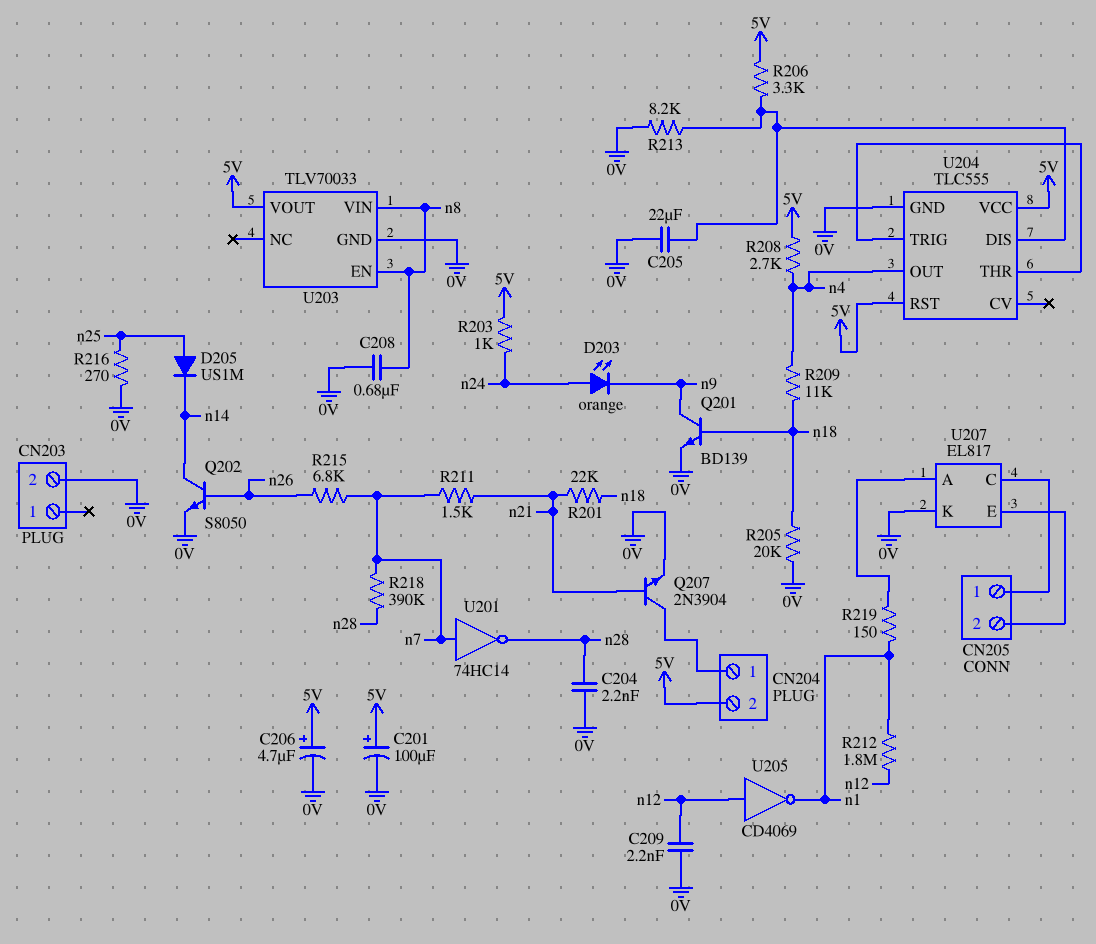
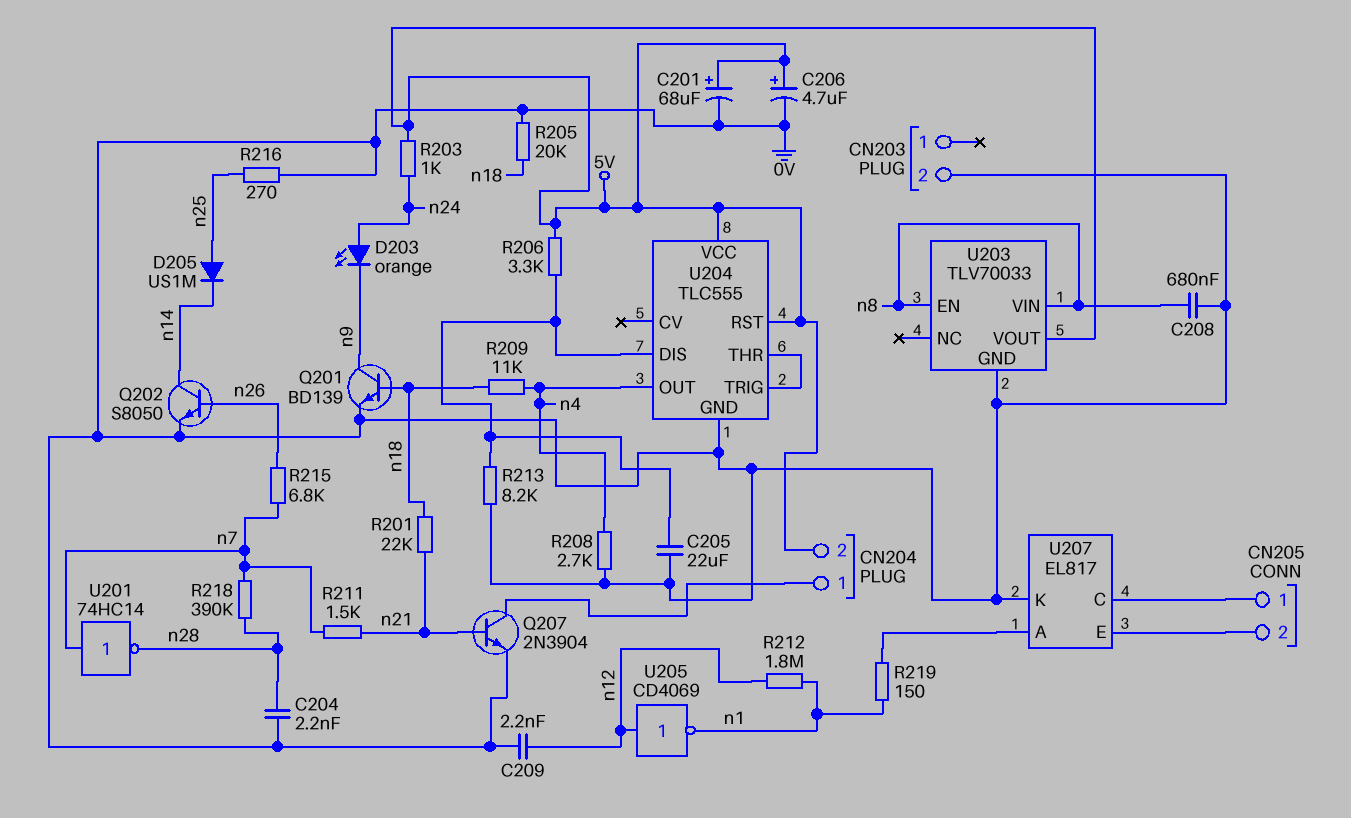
C201: 100uF (plus 5V, minus 0V) -> 68uF (plus 5V, minus 0V)
R208: 2.7k (5V, n4) -> 2.7k (0V, n4)

